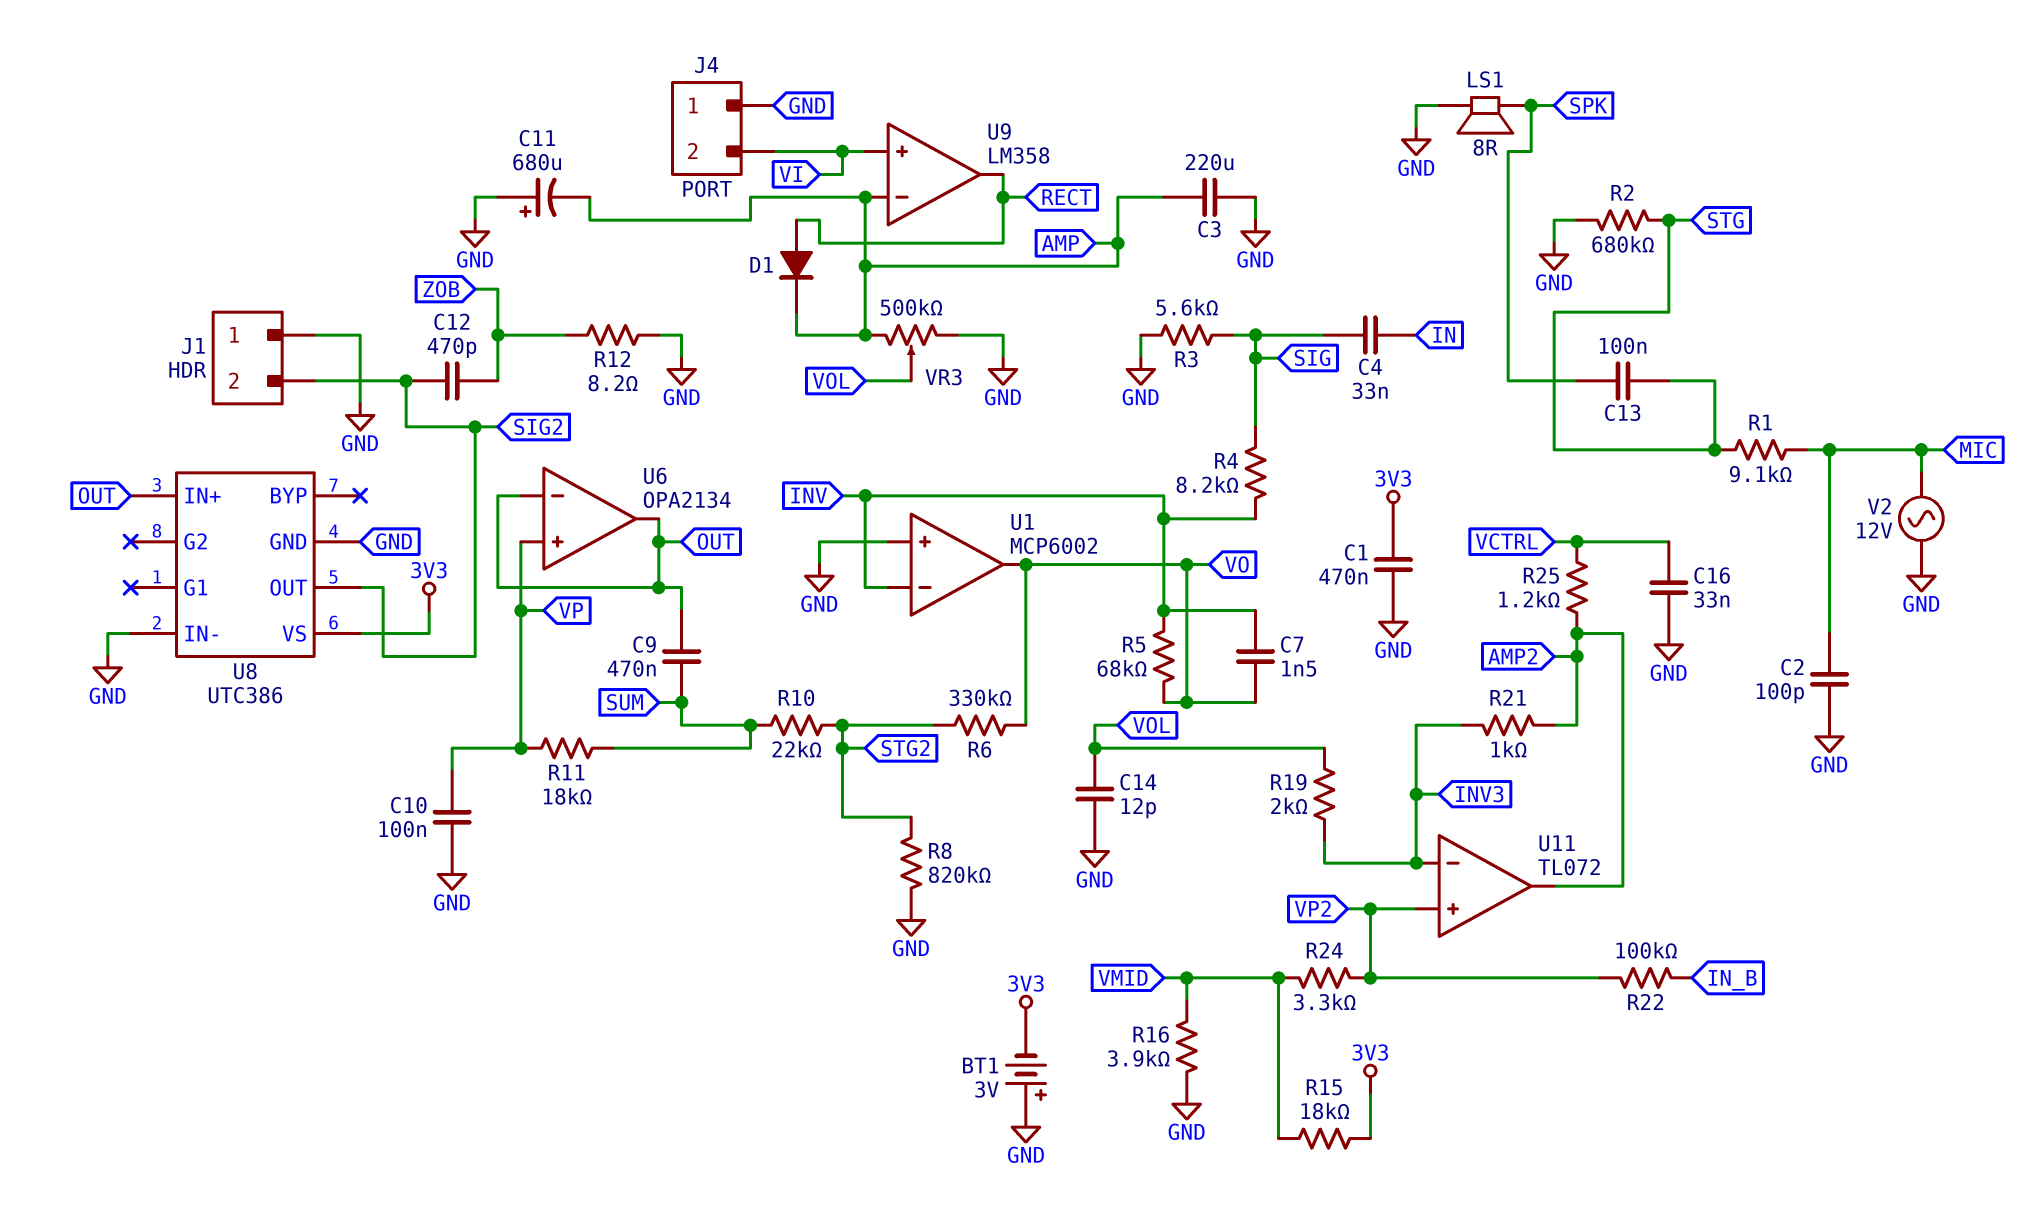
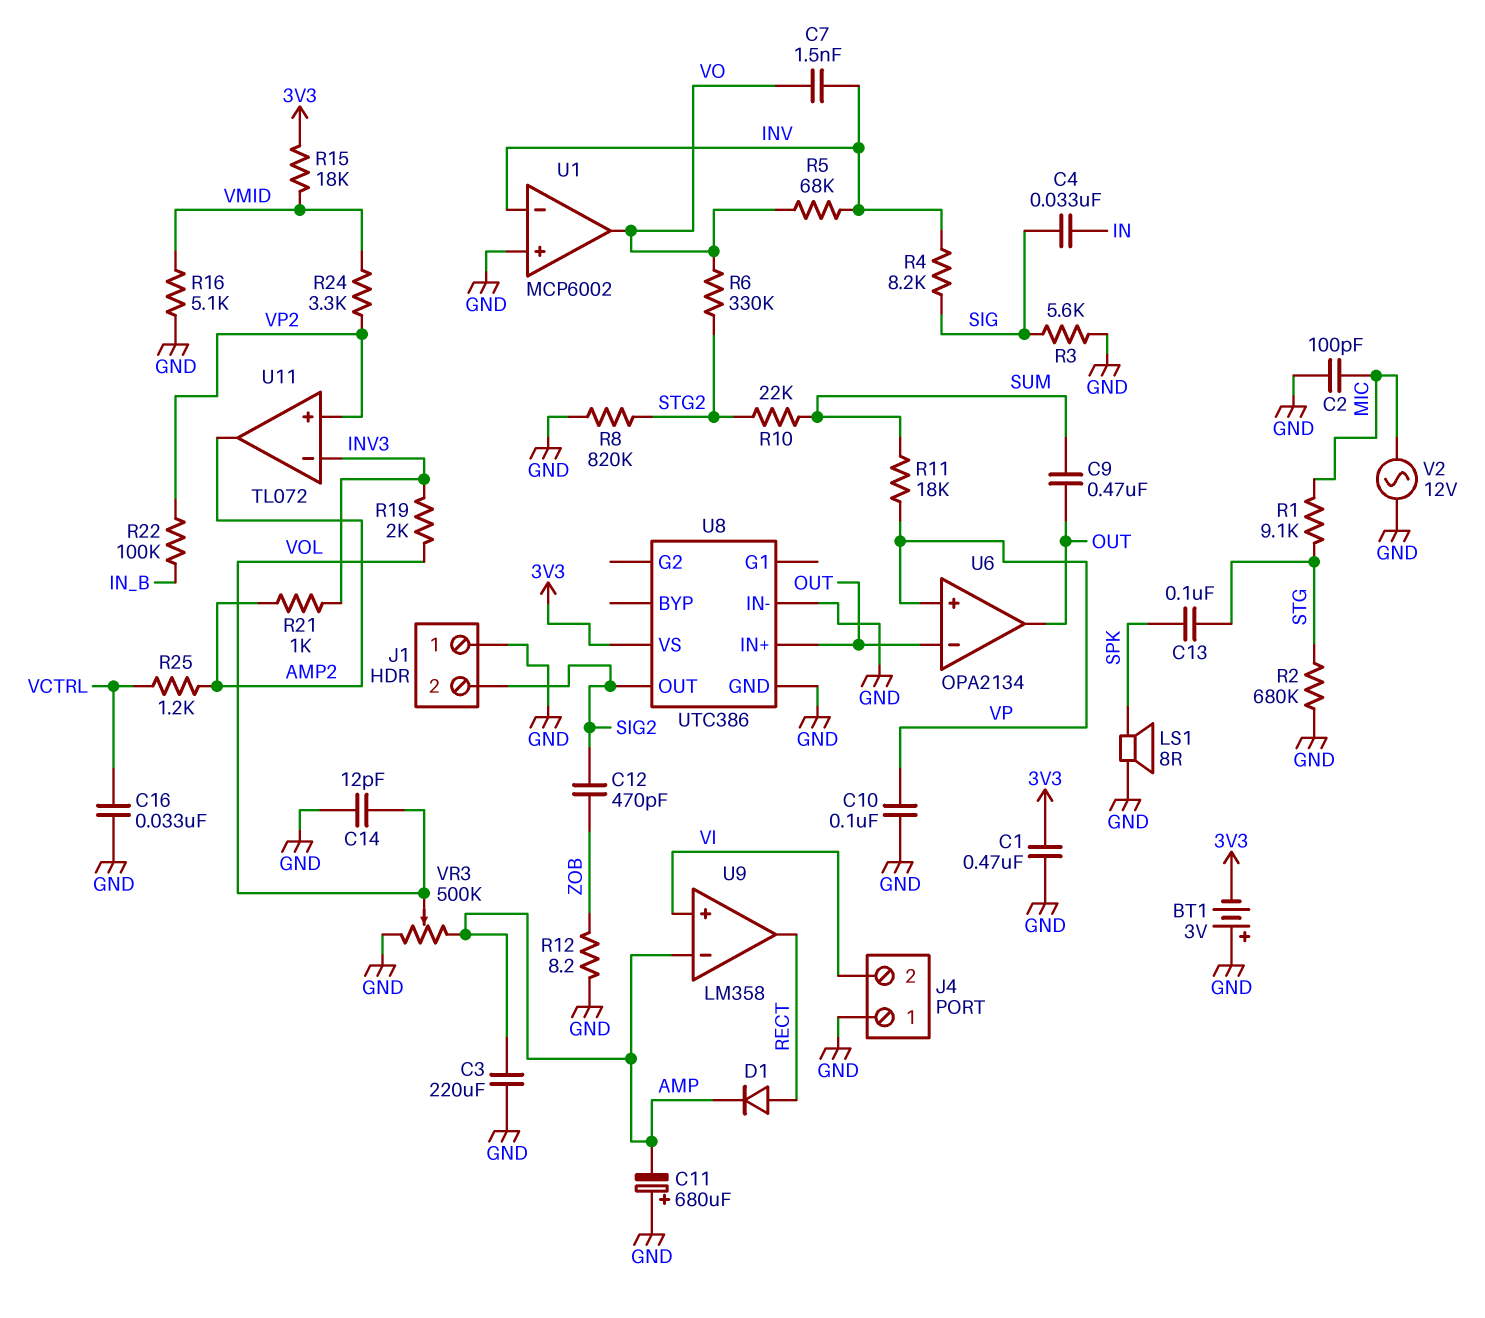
R16: 3.9k (GND, VMID) -> 5.1k (GND, VMID)

